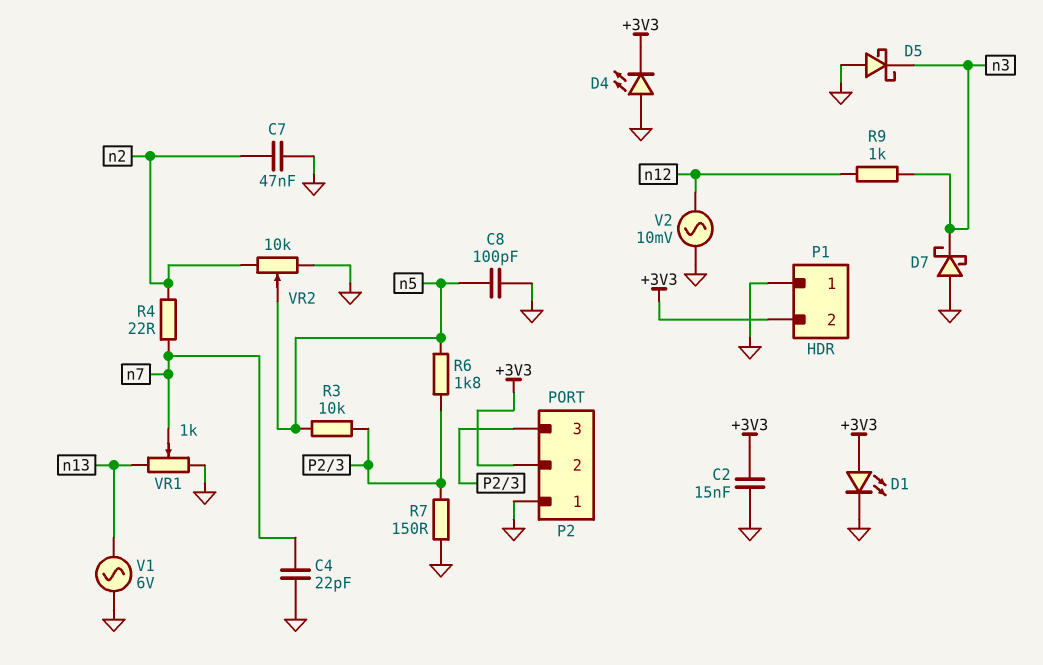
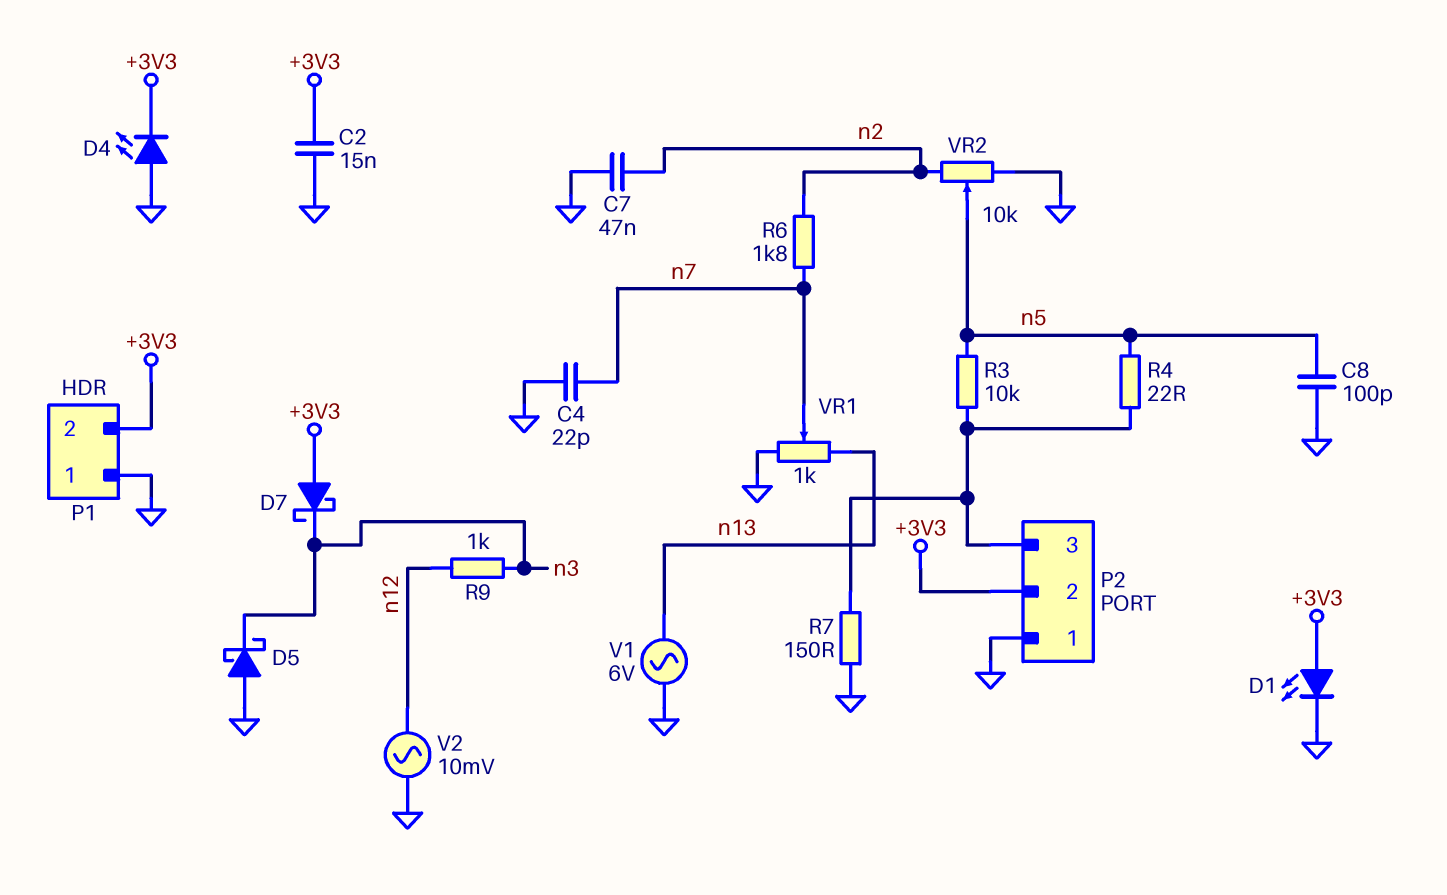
D7: schottky (A GND, K n3) -> schottky (A +3V3, K n3)
R4: 22 (n2, n7) -> 22 (P2/3, n5)
R6: 1.8k (P2/3, n5) -> 1.8k (n2, n7)

